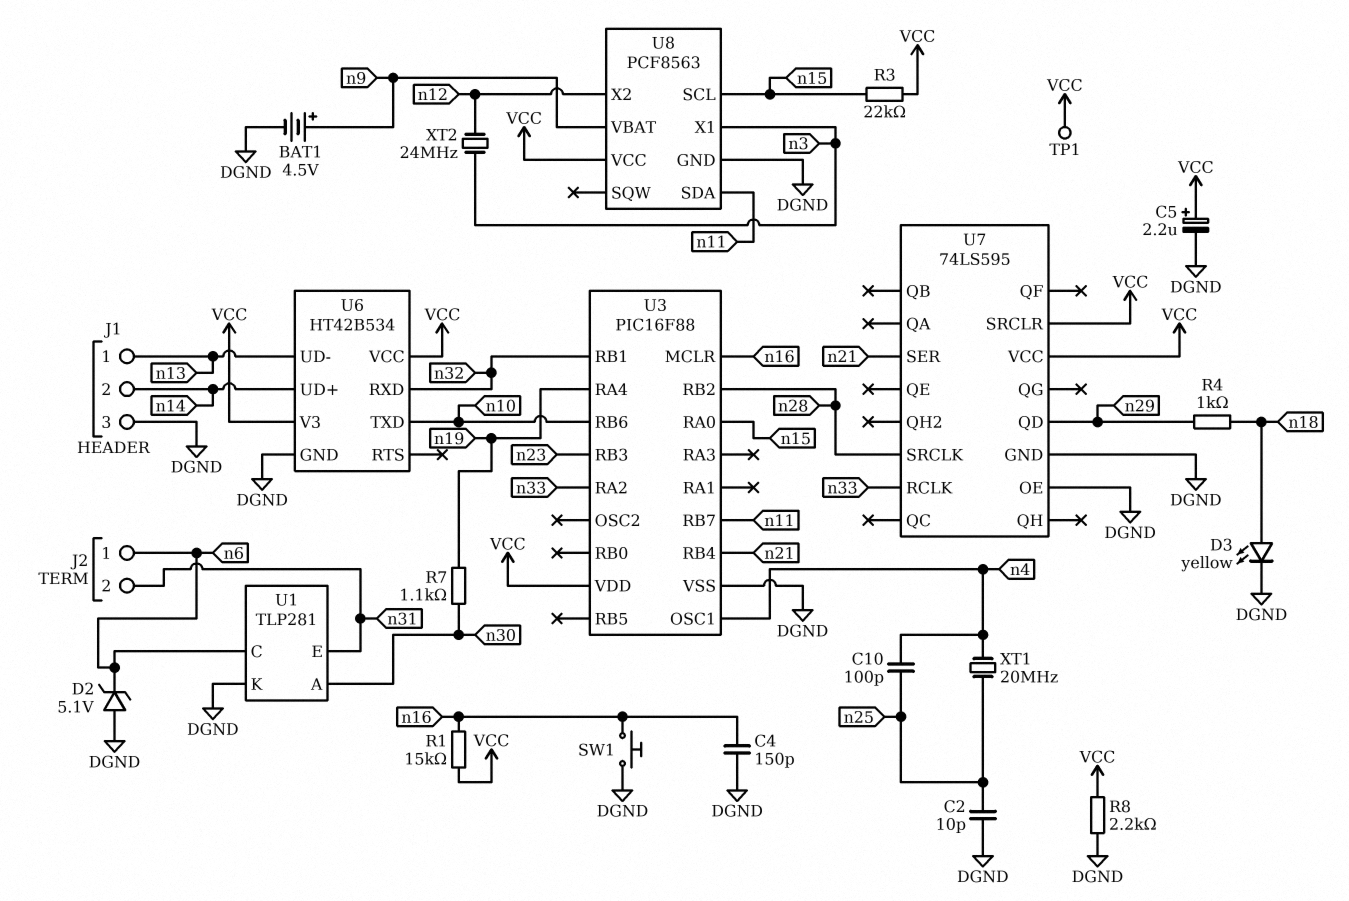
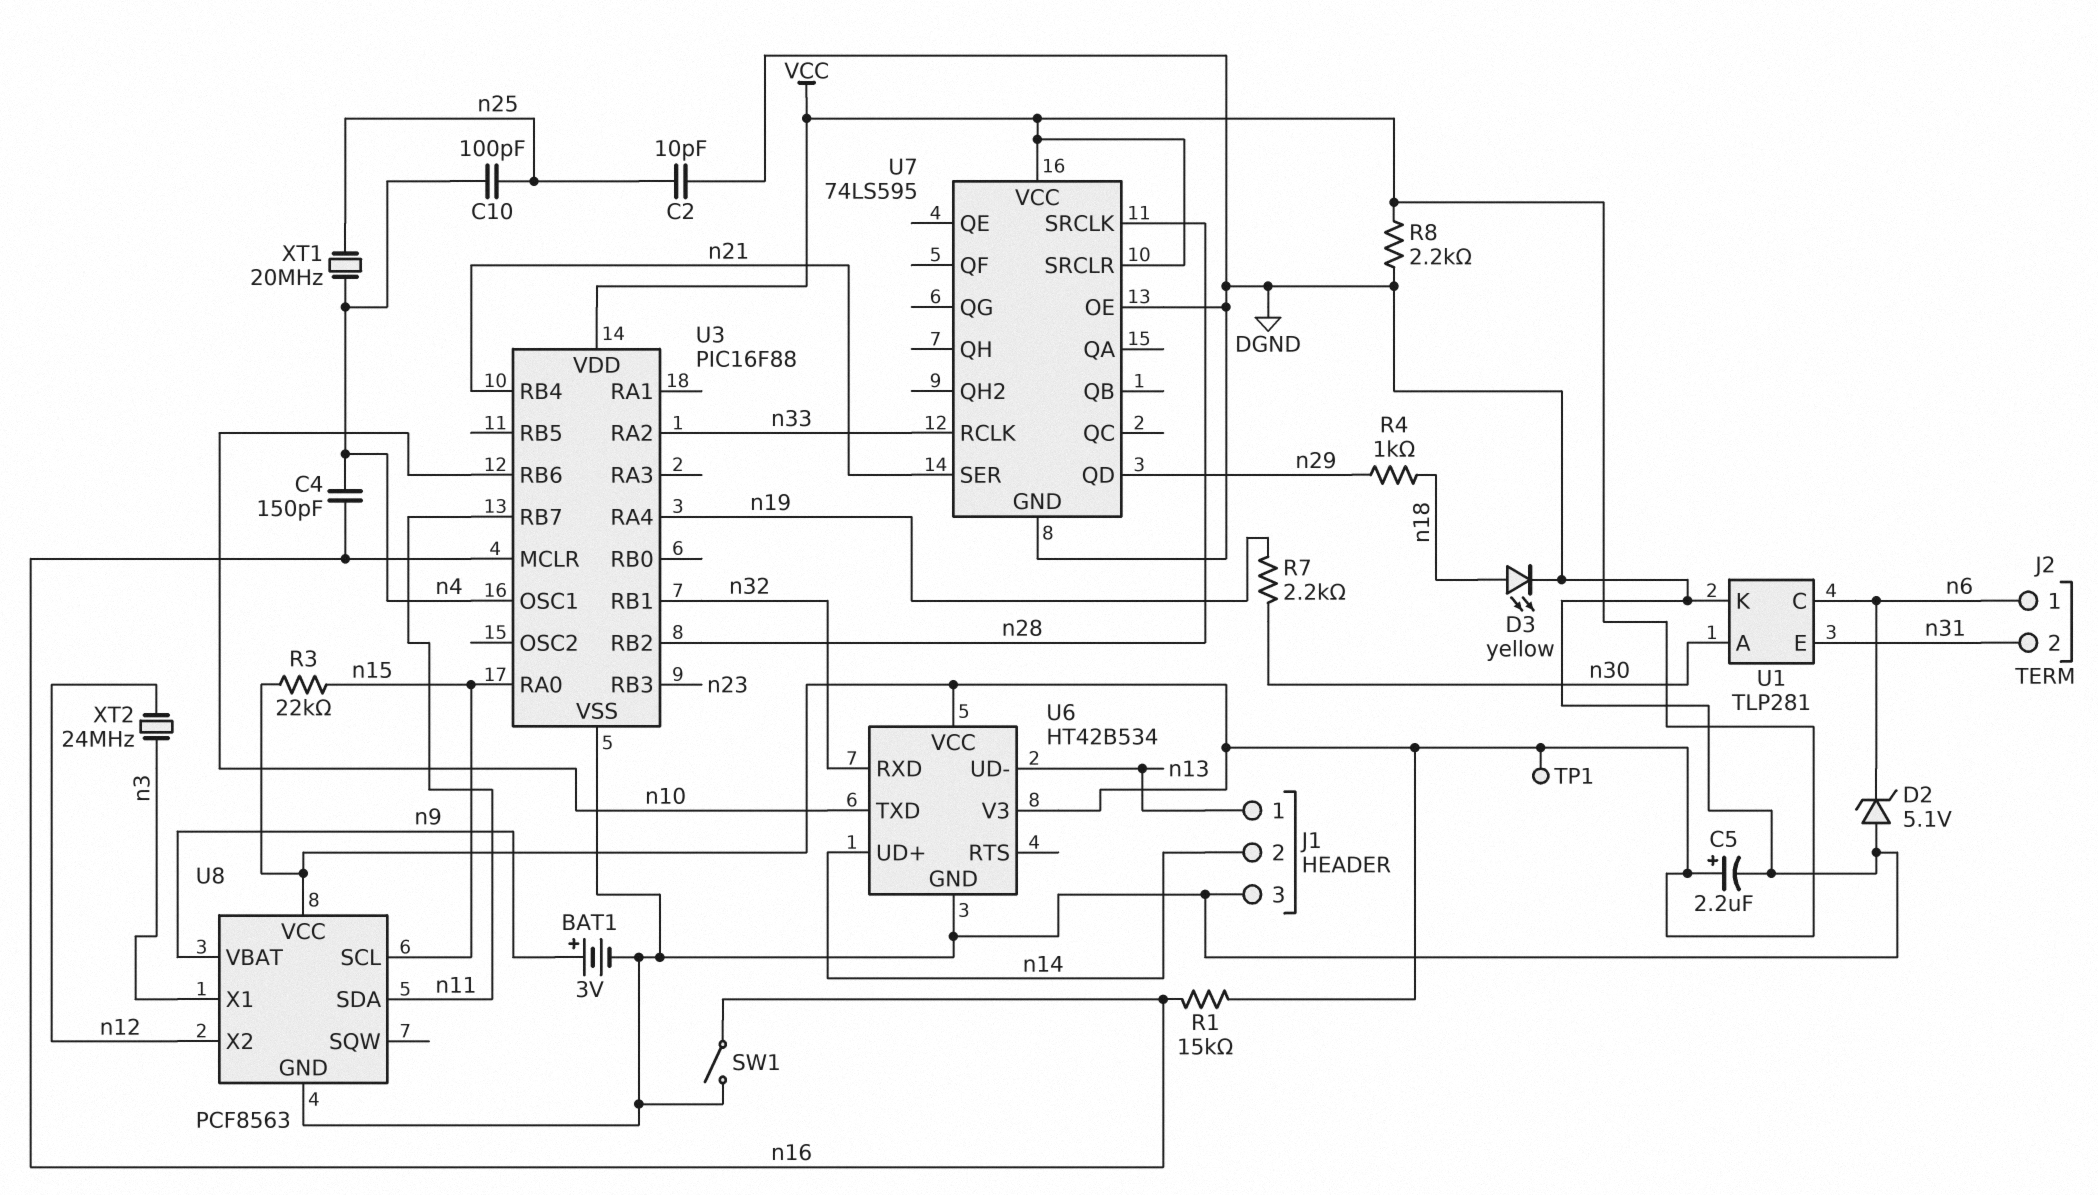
BAT1: 4.5V (plus n9, minus DGND) -> 3V (plus n9, minus DGND)
C4: 150pF (DGND, n16) -> 150pF (n4, n16)
R7: 1.1k (n19, n30) -> 2.2k (n19, n30)
SW1: button (DGND, n16) -> switch (DGND, n16)

